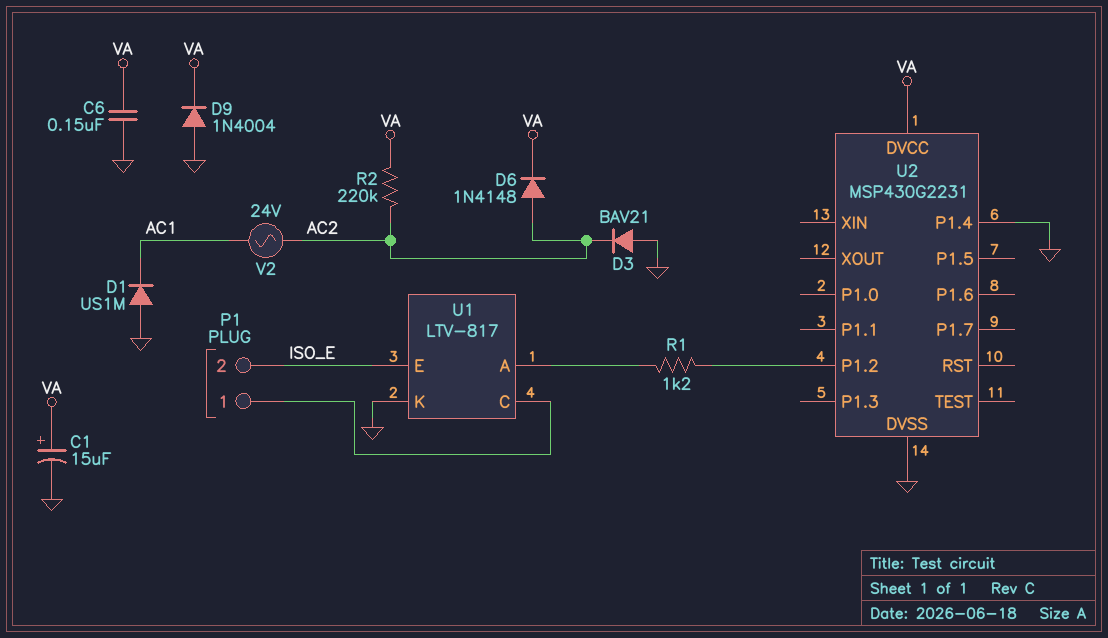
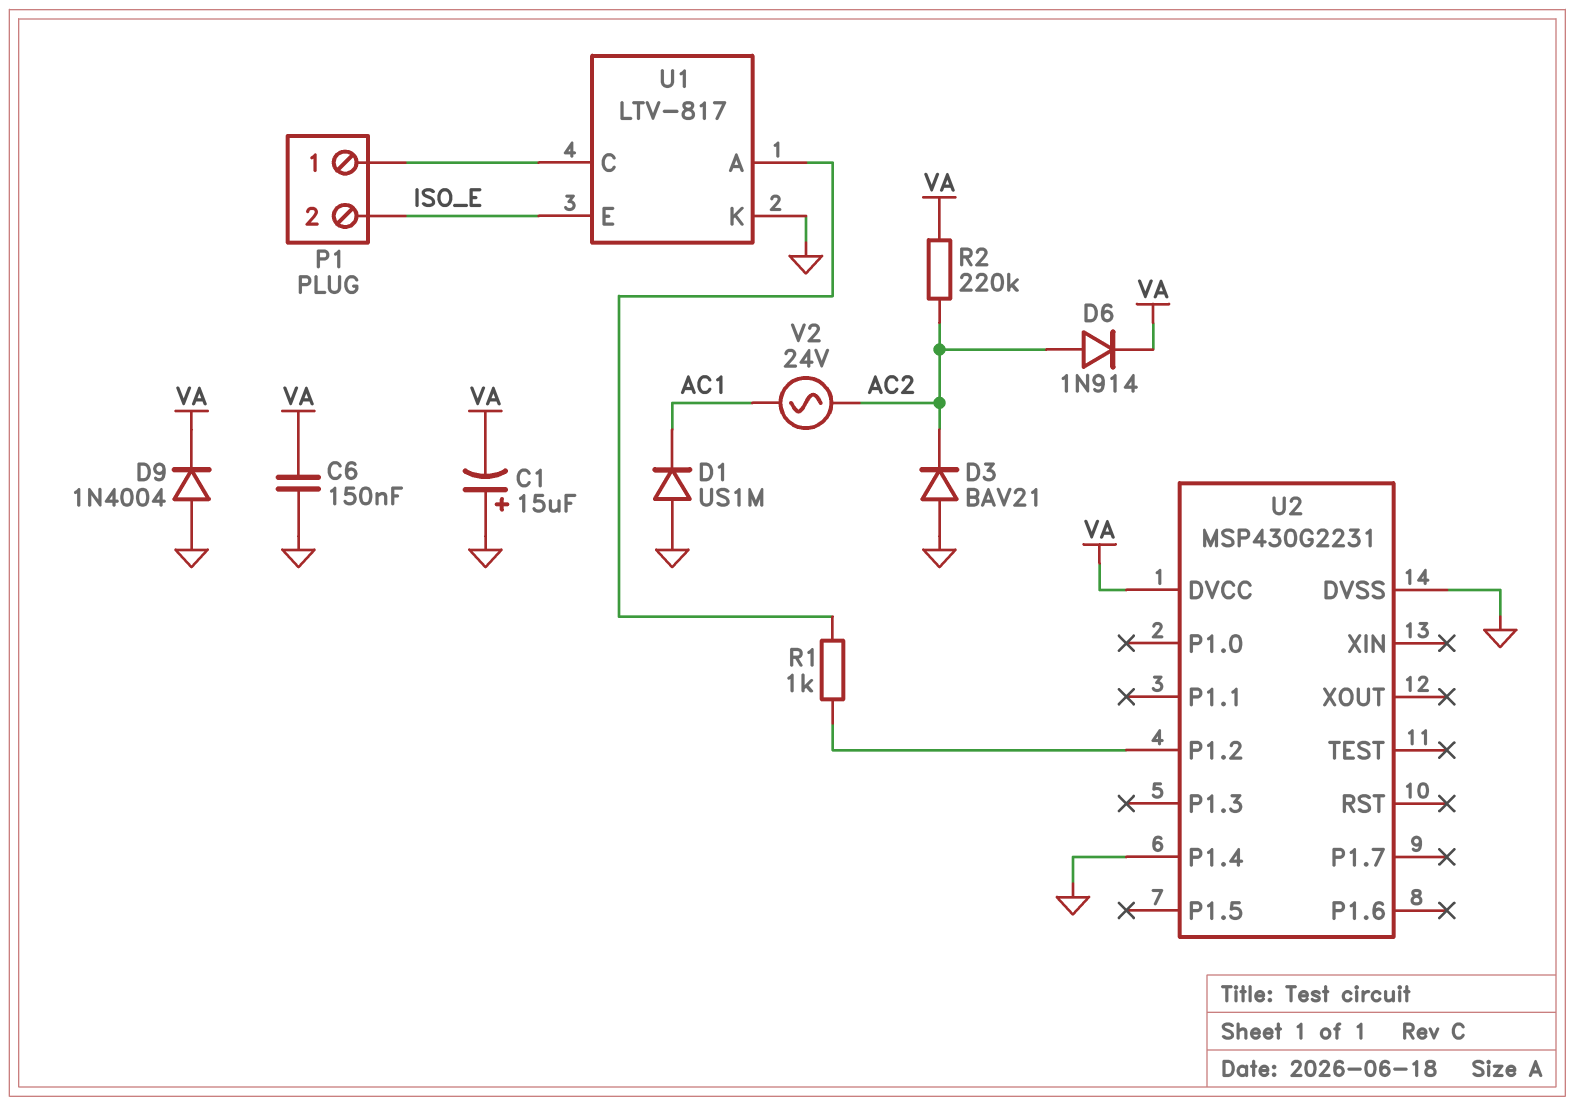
C1: 15uF (plus VA, minus GND) -> 15uF (plus GND, minus VA)
D6: diode 1N4148 (A AC2, K VA) -> diode 1N914 (A AC2, K VA)
R1: 1.2k (U1/A, U2/P1.2) -> 1k (U1/A, U2/P1.2)

